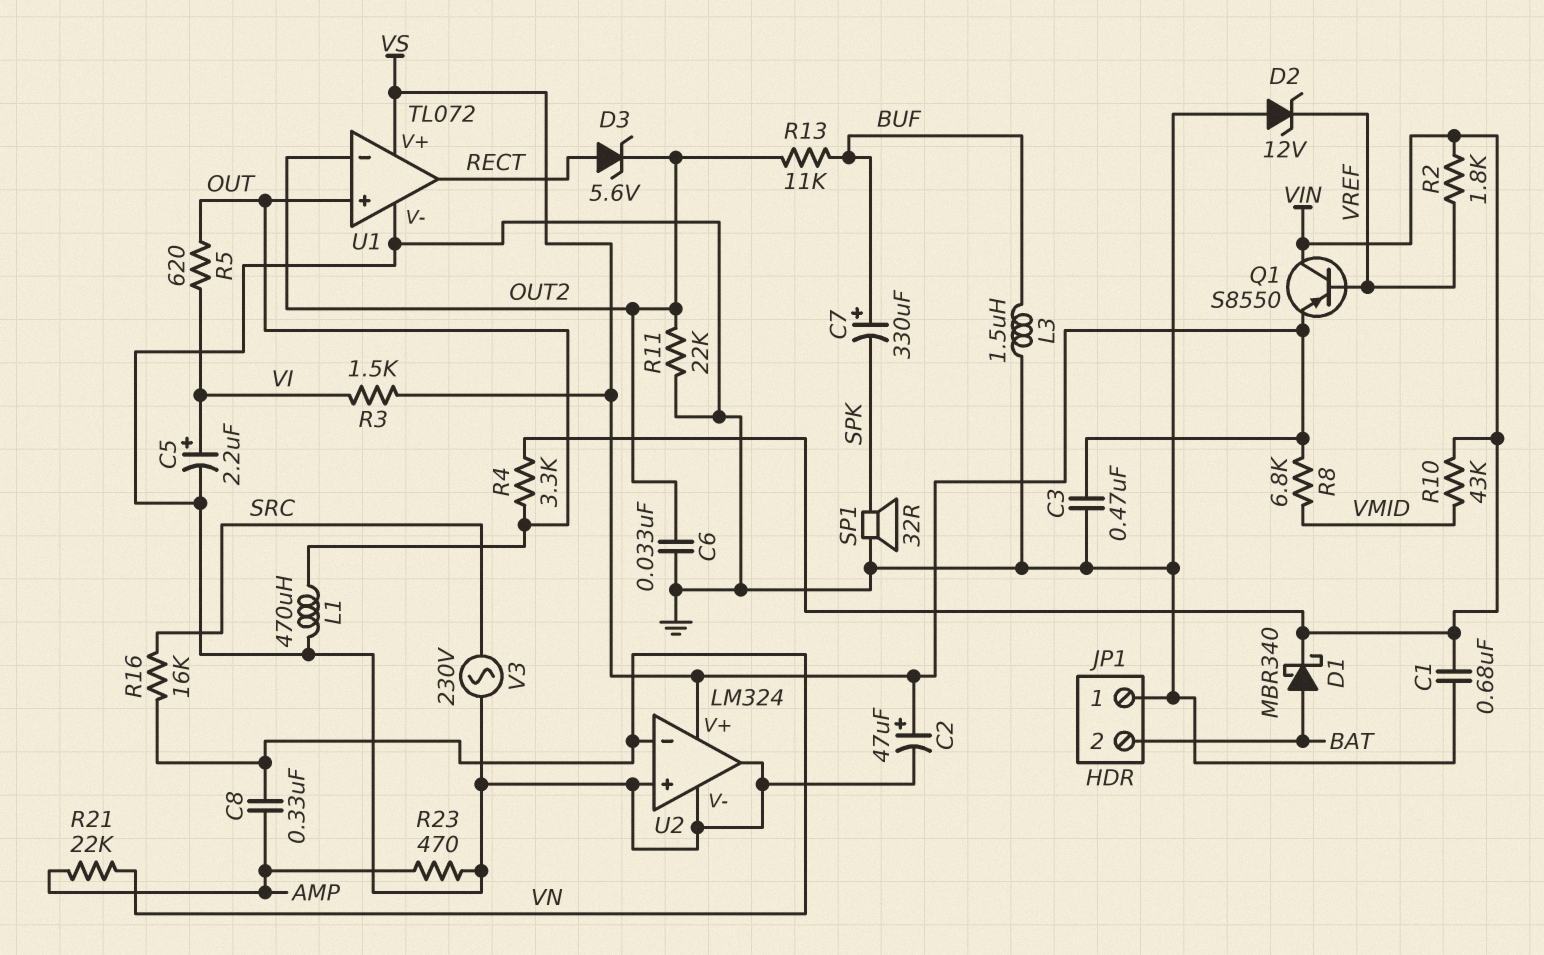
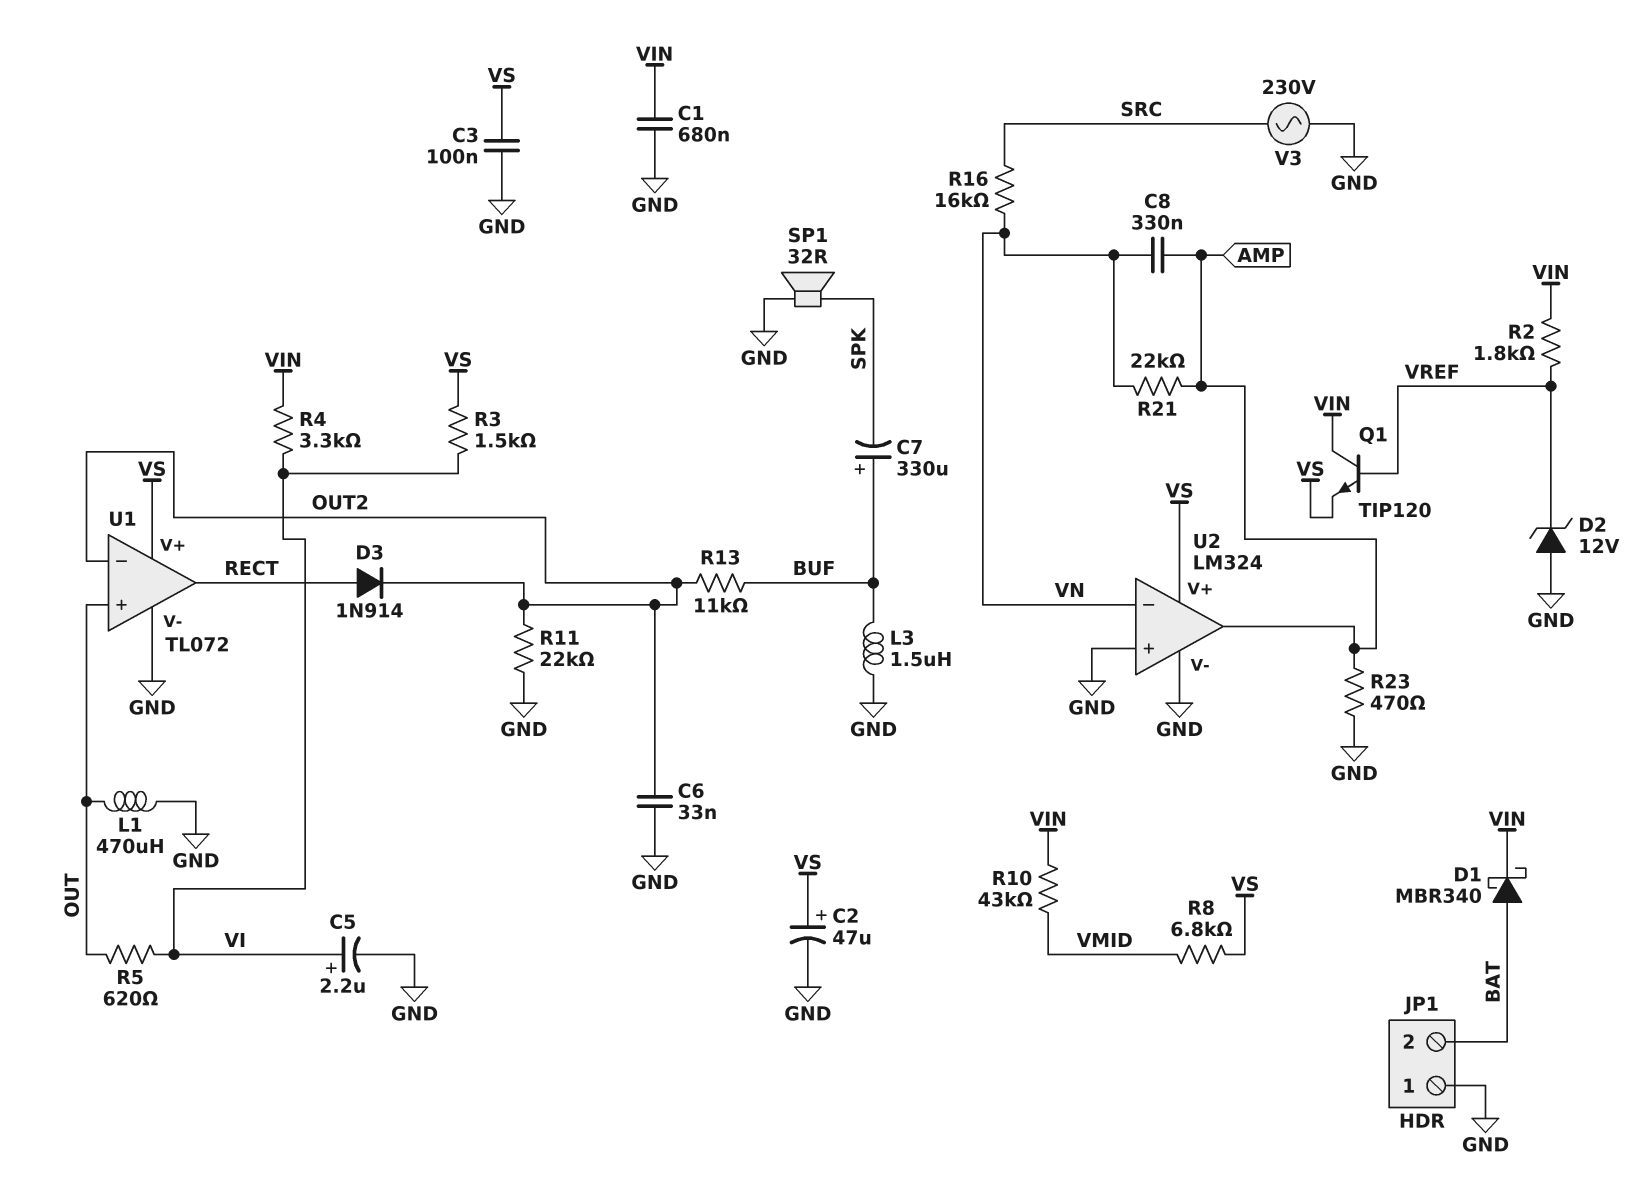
C3: 470nF (GND, VS) -> 100nF (GND, VS)
D3: zener 5.6V (A RECT, K OUT2) -> diode 1N914 (A RECT, K OUT2)
Q1: PNP S8550 (B VREF, C VIN, E VS) -> NPN TIP120 (B VREF, C VIN, E VS)
R4: 3.3k (OUT, VIN) -> 3.3k (VI, VIN)
U2 pin out: GND -> AMP

